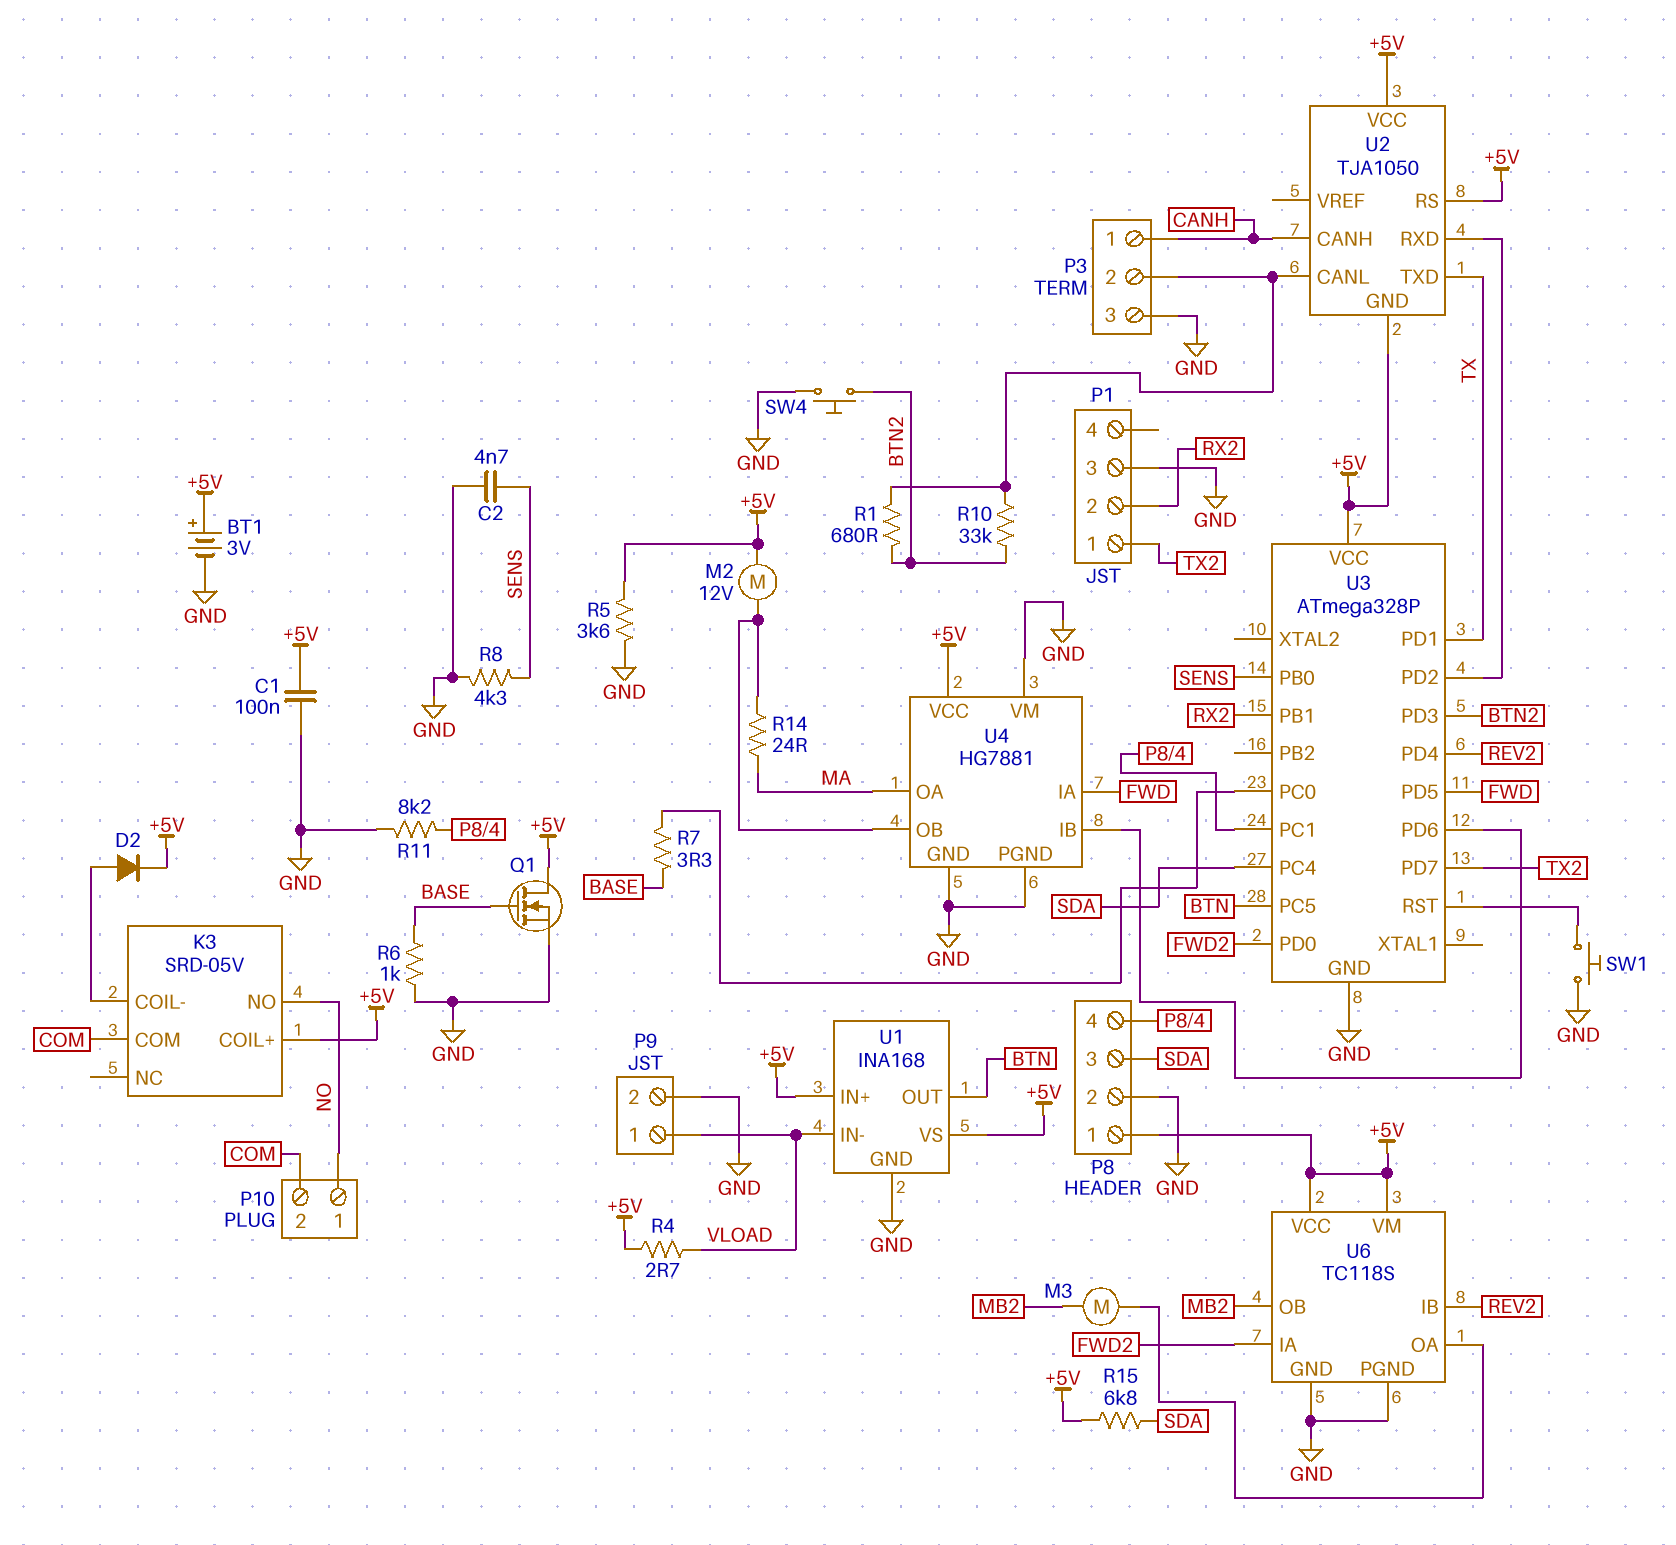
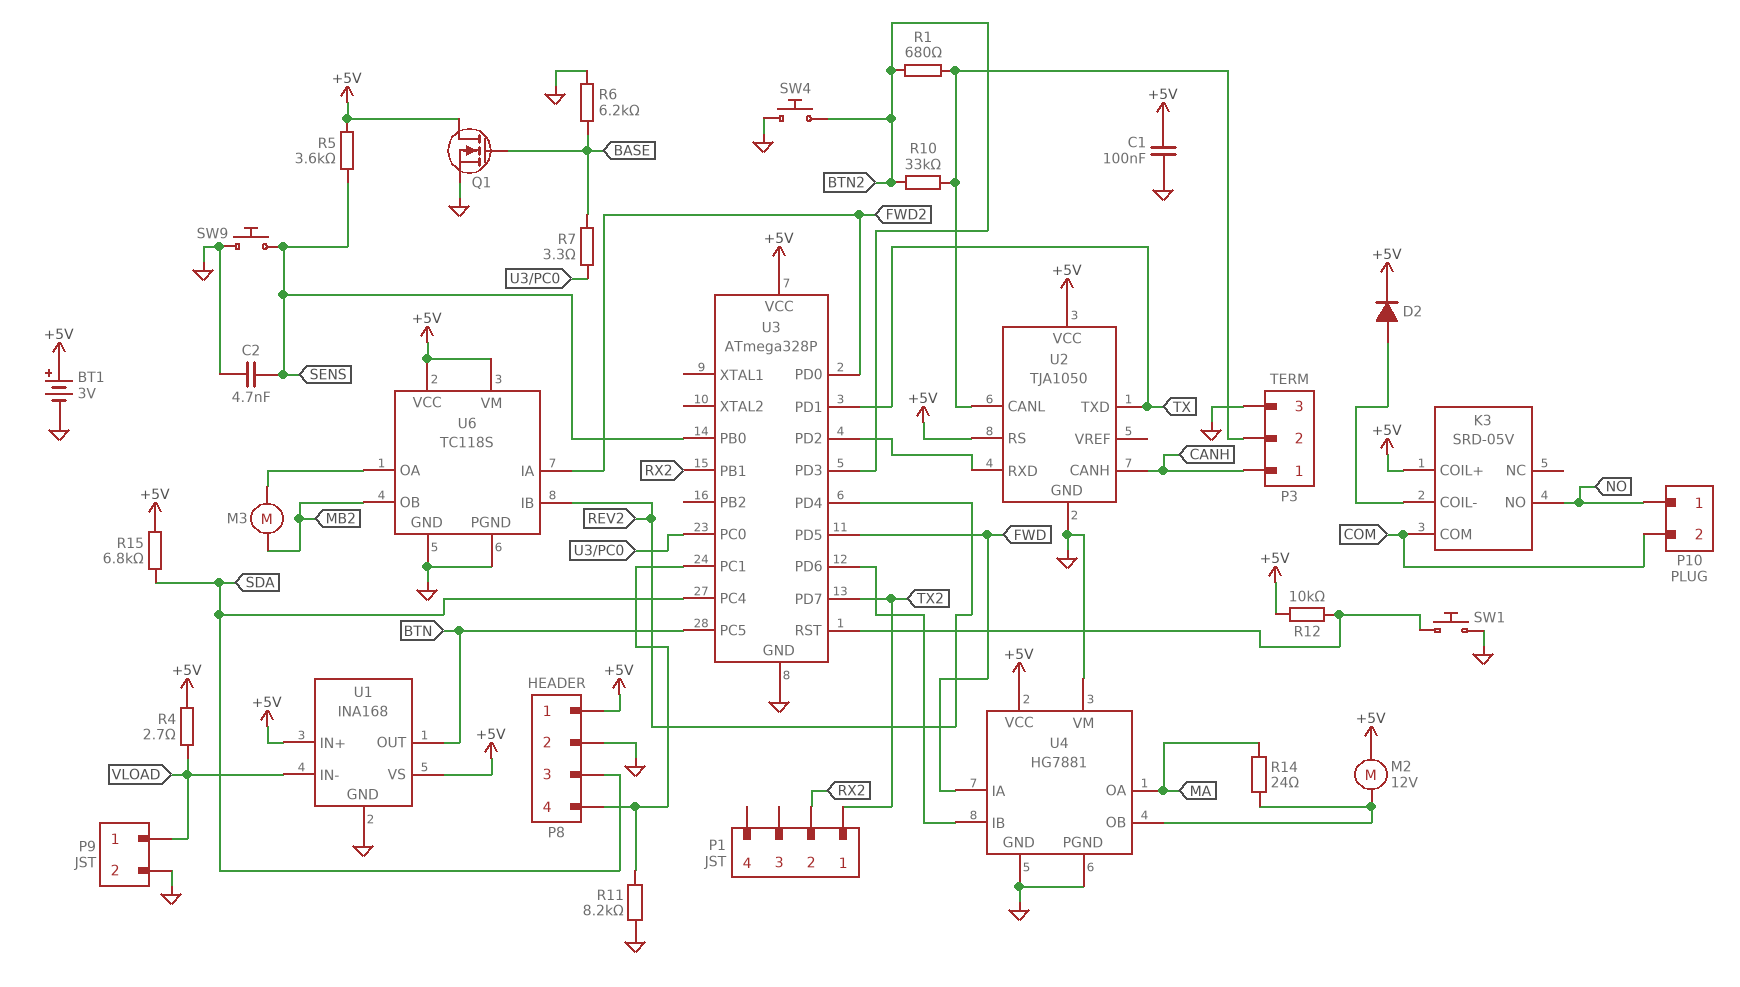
P1 pin 3: GND -> none
R5: 3.6k (+5V, GND) -> 3.6k (+5V, SENS)
R6: 1k (BASE, GND) -> 6.2k (BASE, GND)
R8: 4.3k (GND, SENS) -> none
R12: none -> 10k (+5V, U3/RST)
SW9: none -> button (GND, SENS)
U2 pin GND: +5V -> GND

